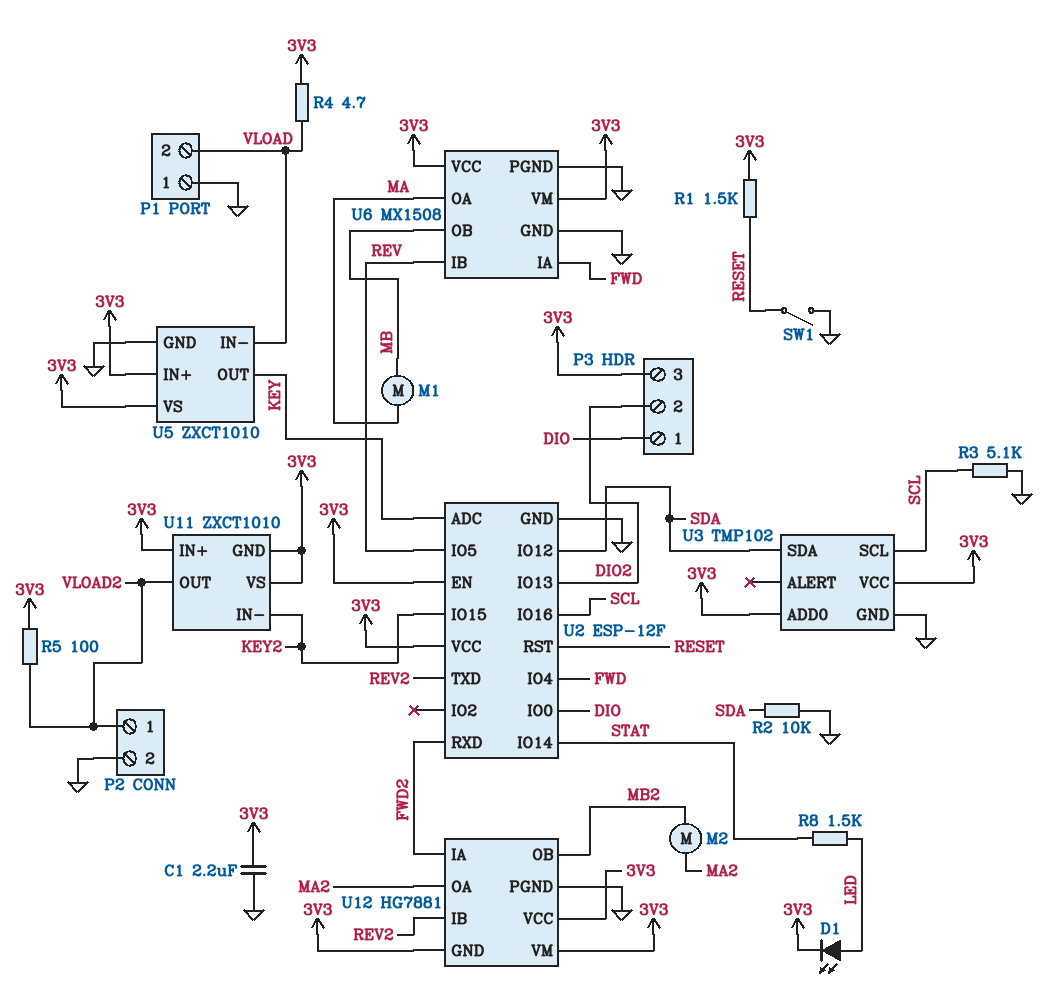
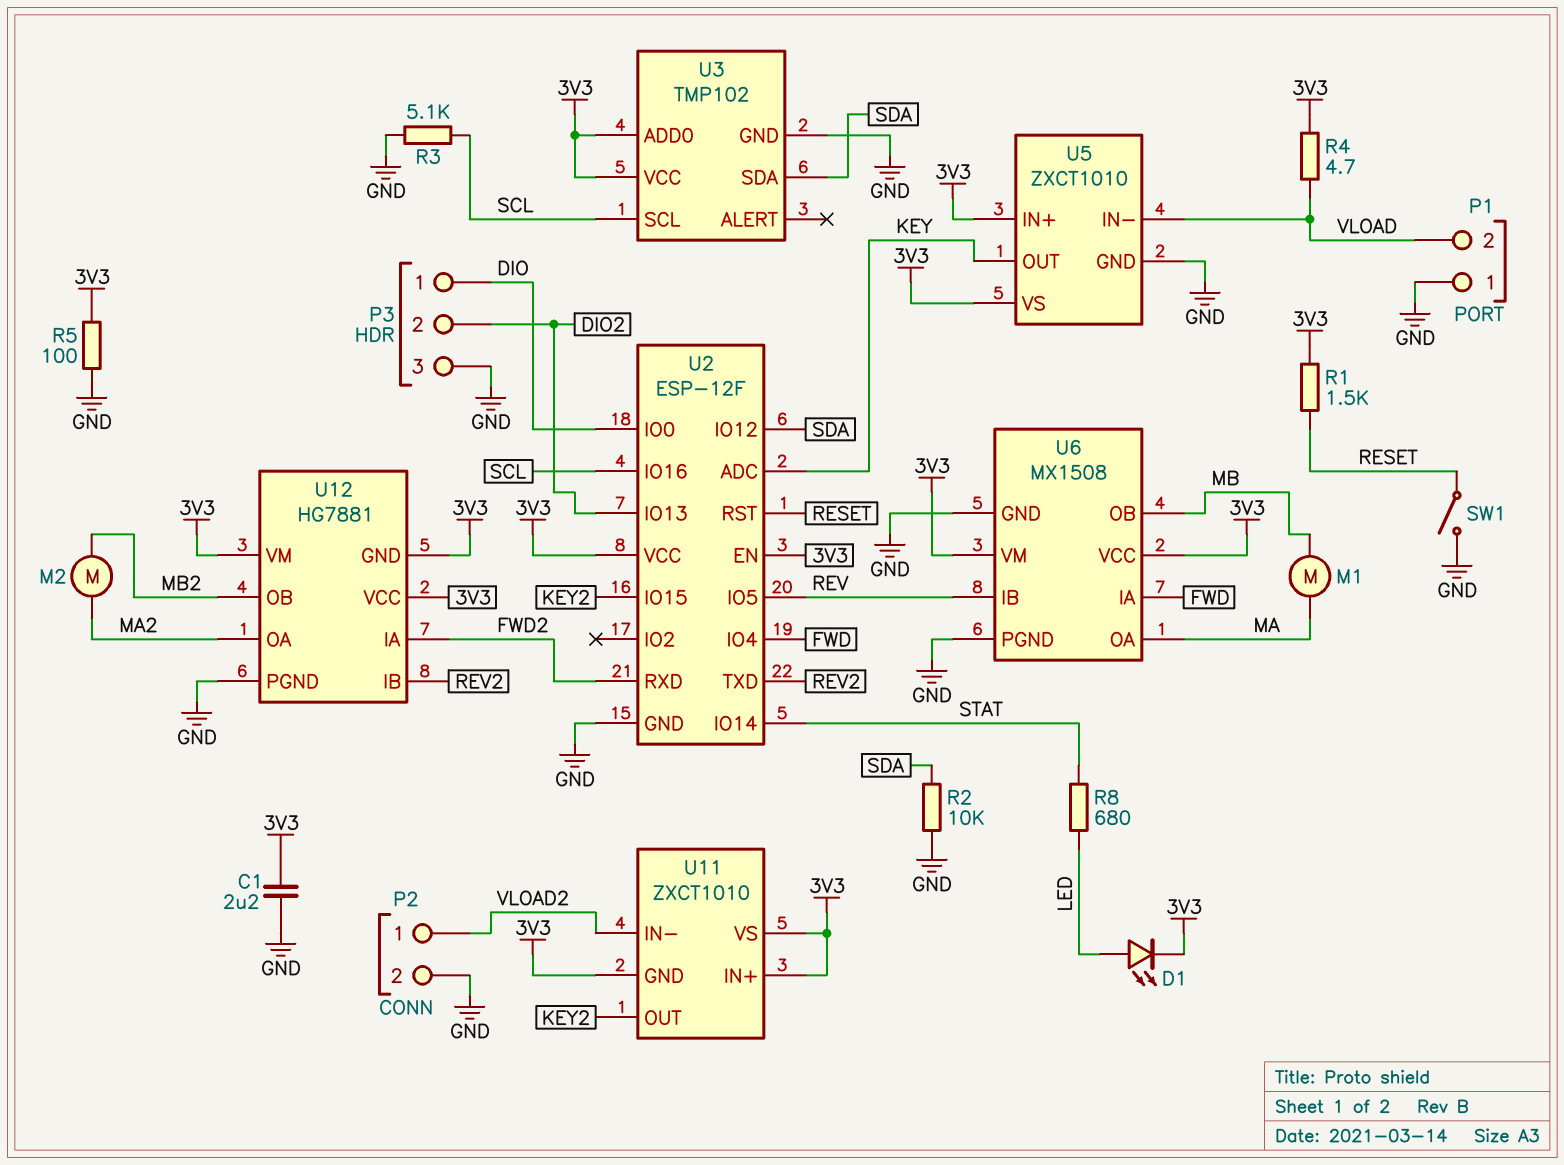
P3 pin 3: 3V3 -> GND
R5: 100 (3V3, VLOAD2) -> 100 (3V3, GND)
R8: 1.5k (LED, STAT) -> 680 (LED, STAT)
U11 pin IN-: KEY2 -> VLOAD2
U11 pin OUT: VLOAD2 -> KEY2

